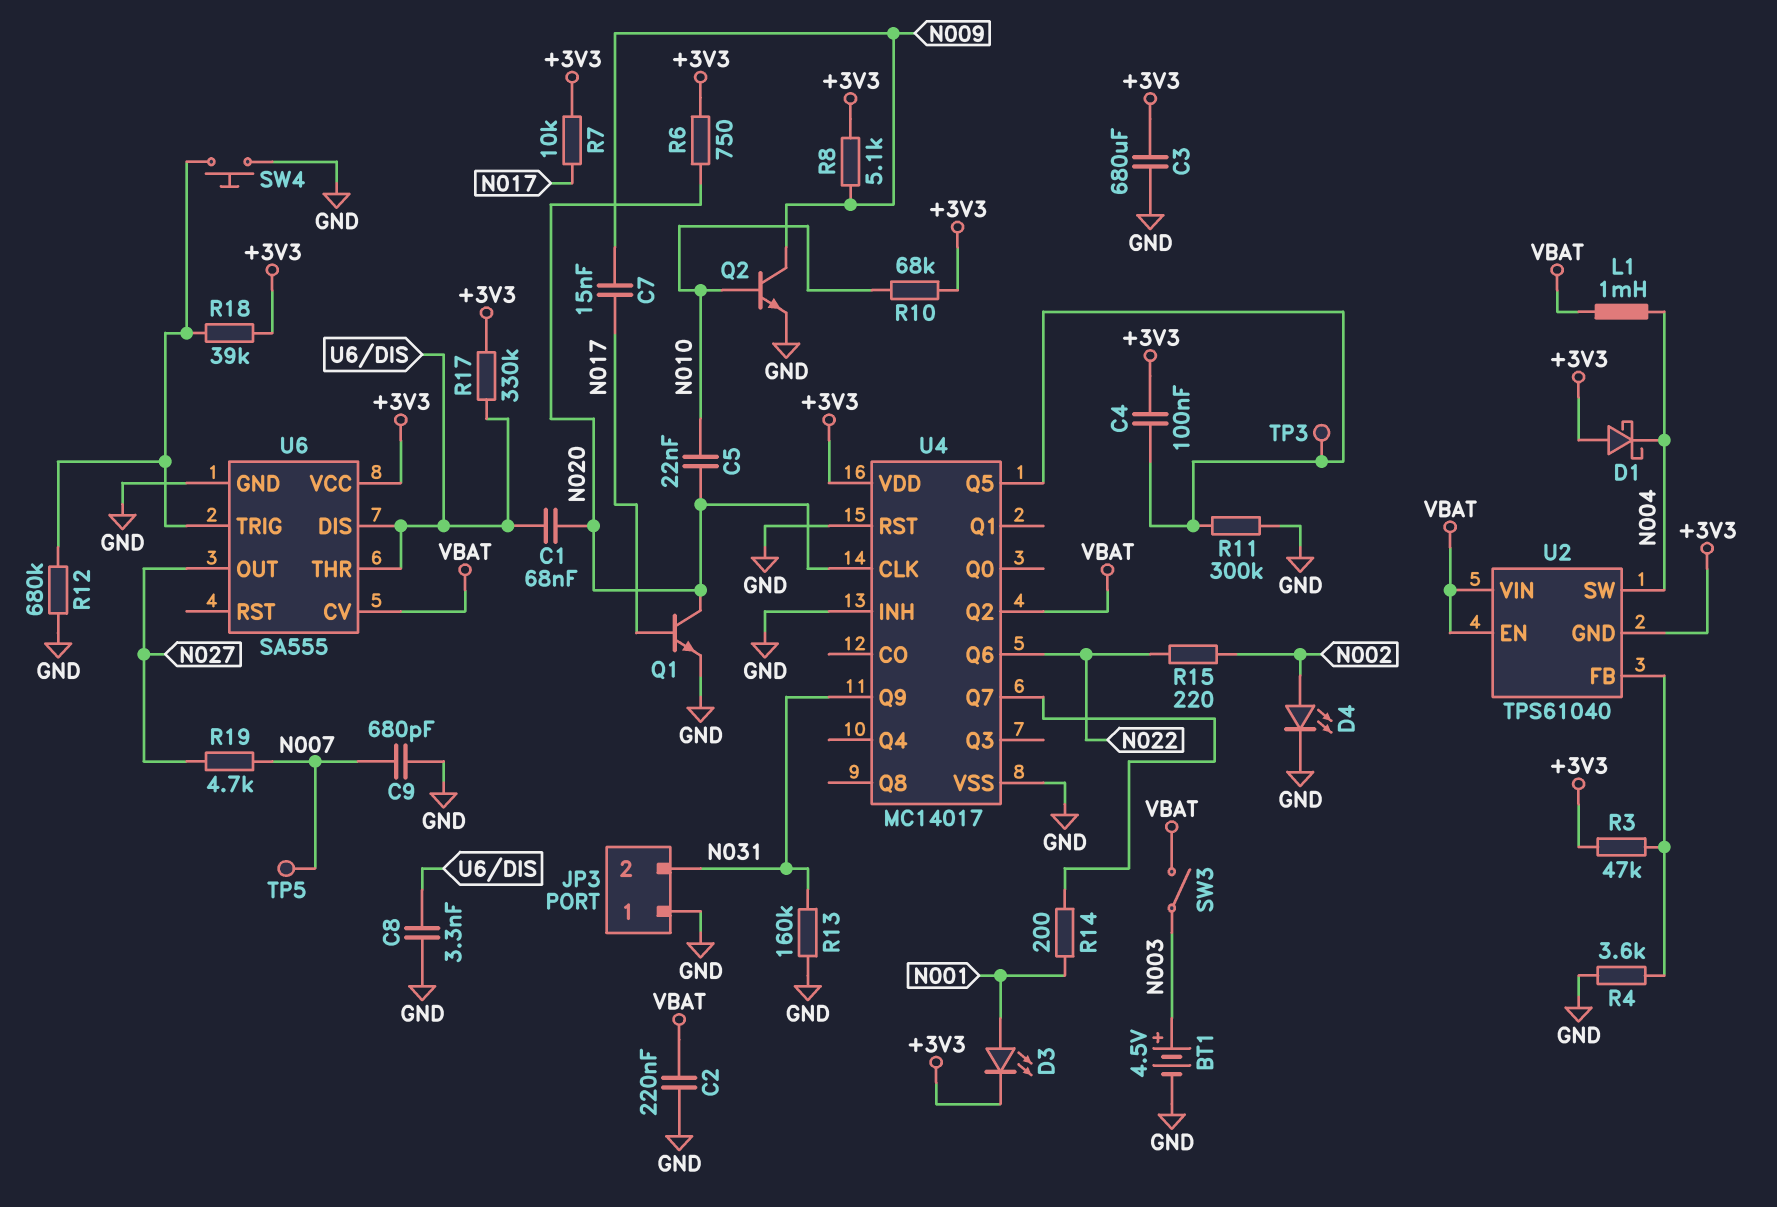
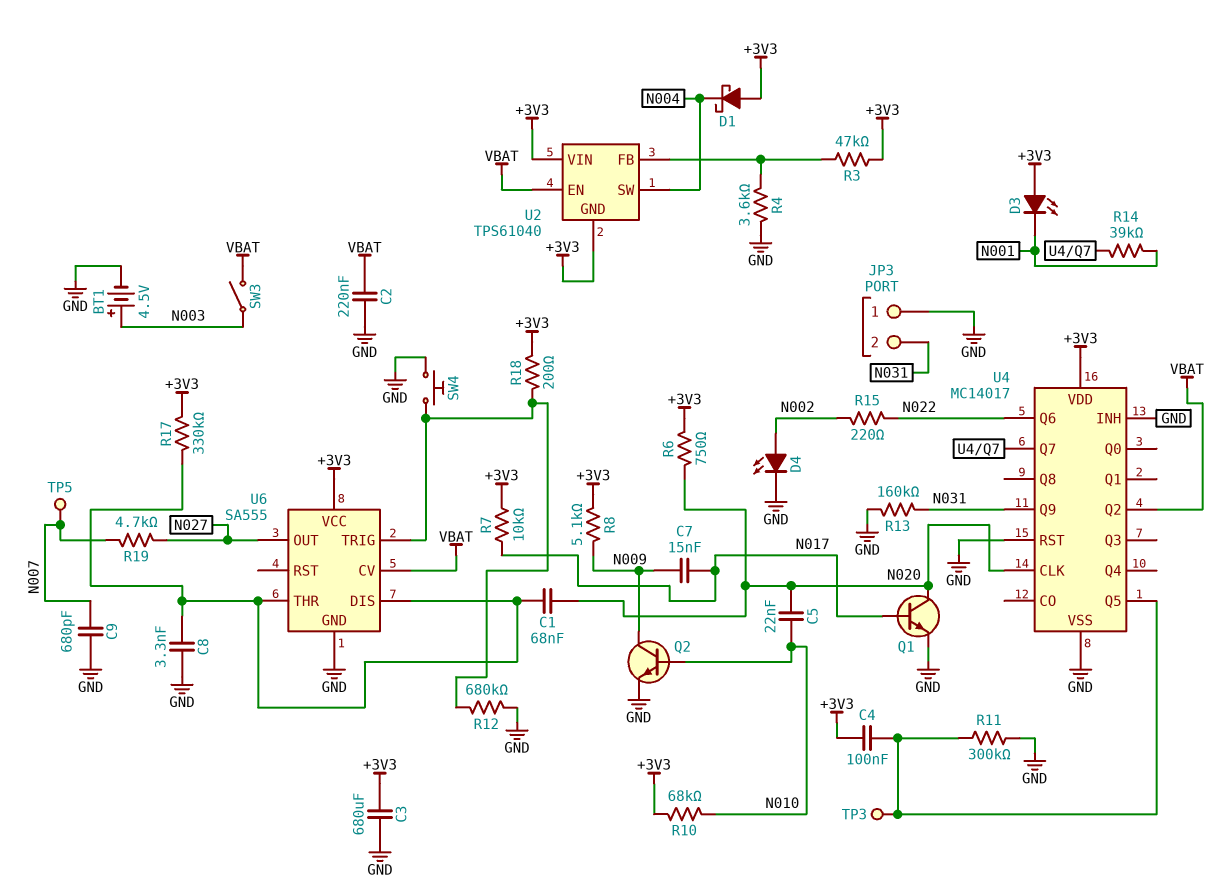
D3: LED (A N001, K +3V3) -> LED (A +3V3, K N001)
L1: 1mH (N004, VBAT) -> none
R14: 200 (N001, U4/Q7) -> 39k (N001, U4/Q7)
R18: 39k (+3V3, U6/TRIG) -> 200 (+3V3, U6/TRIG)
U2 pin VIN: VBAT -> +3V3

